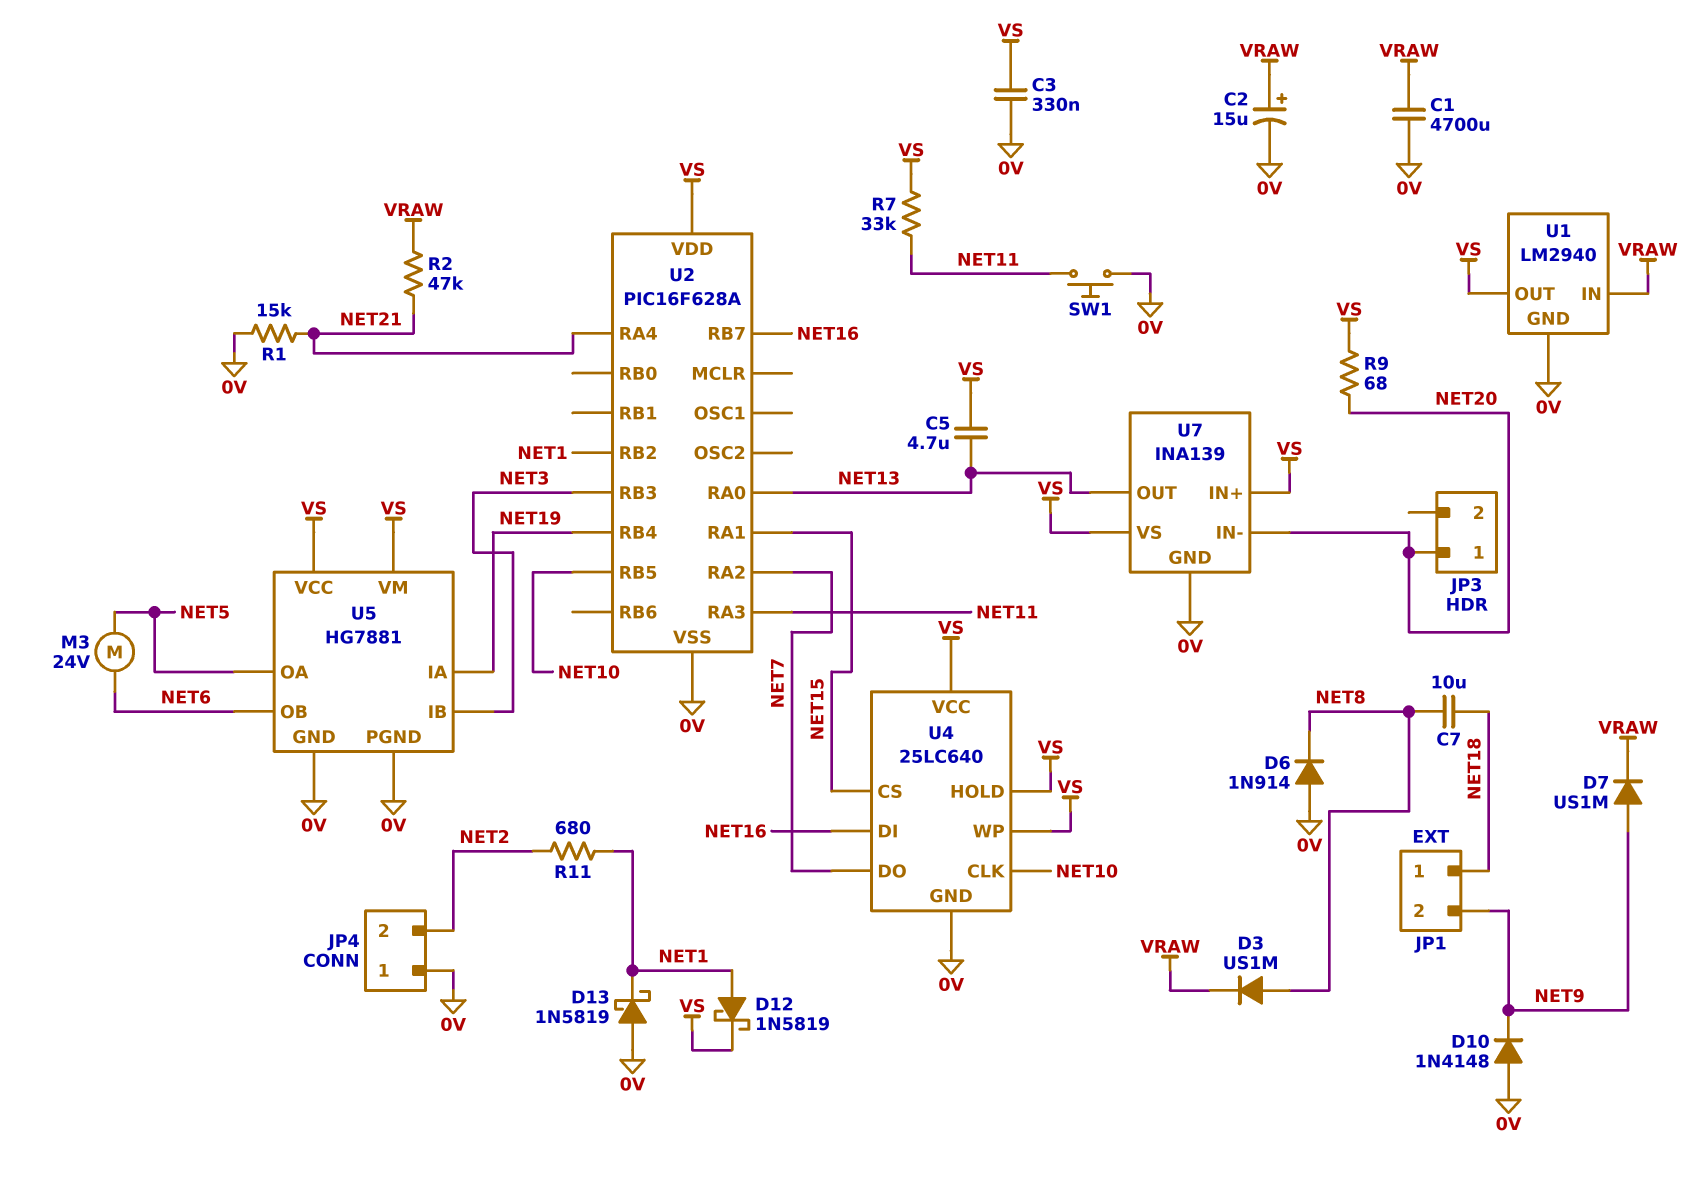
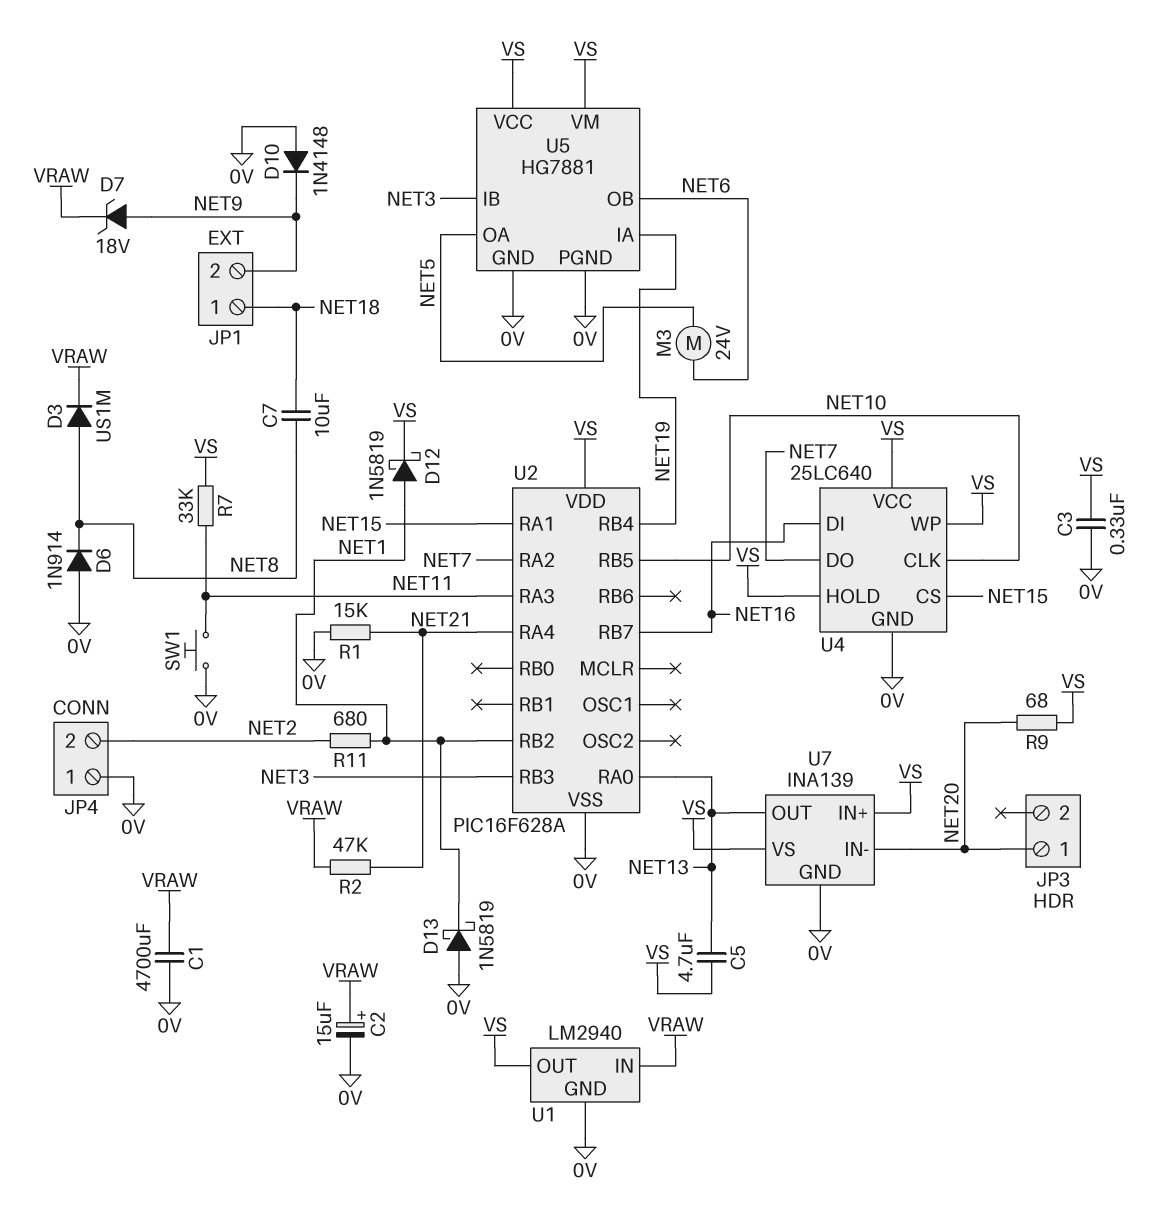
D7: diode US1M (A NET9, K VRAW) -> zener 18V (A NET9, K VRAW)

